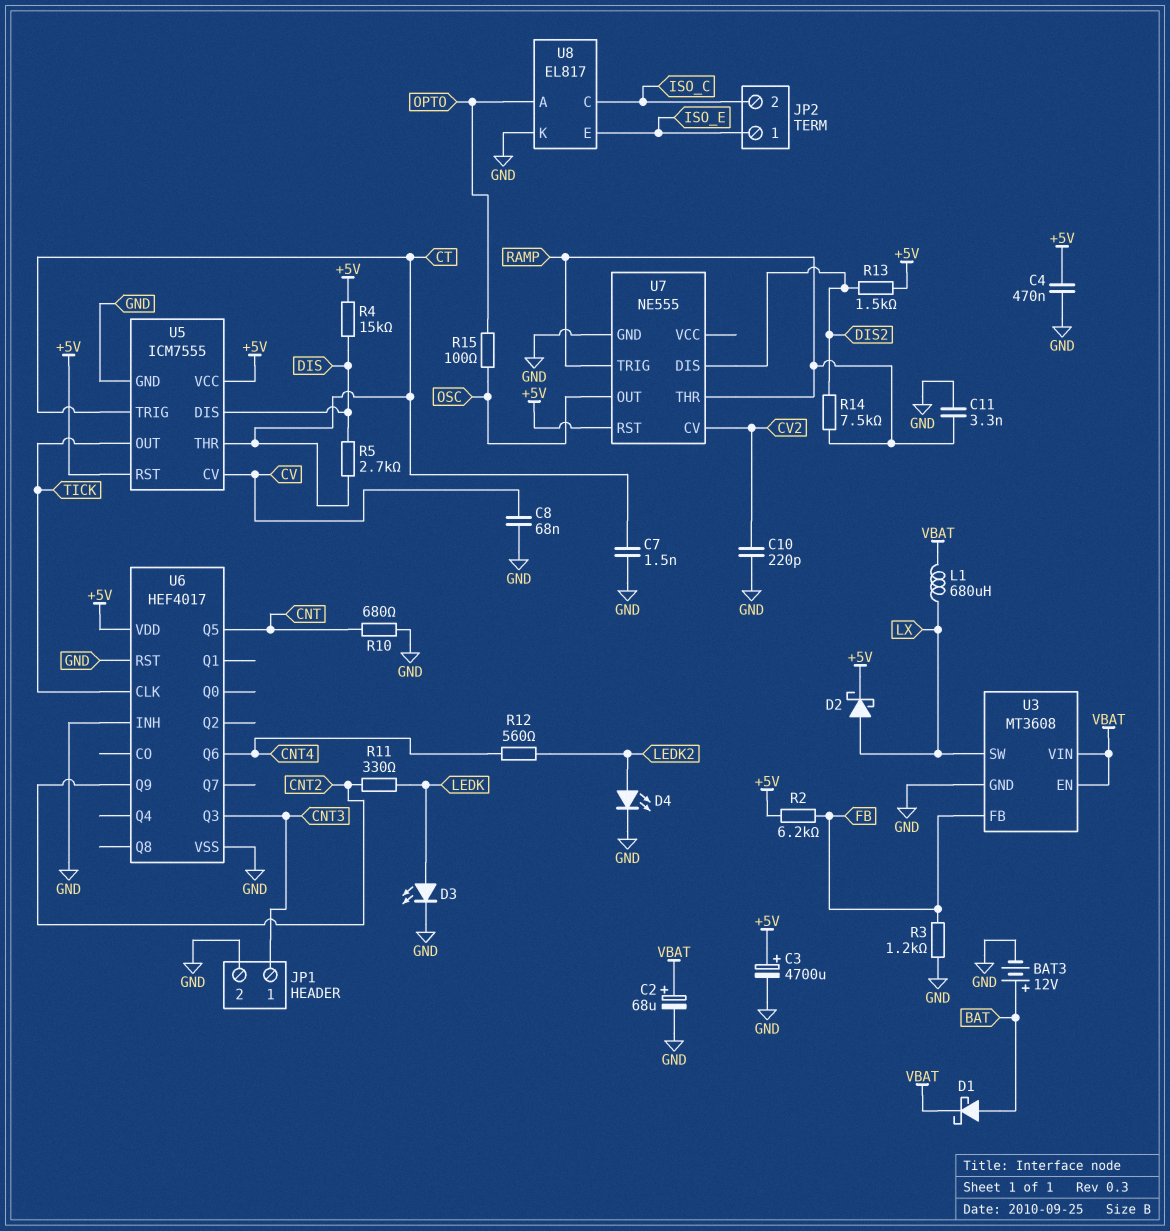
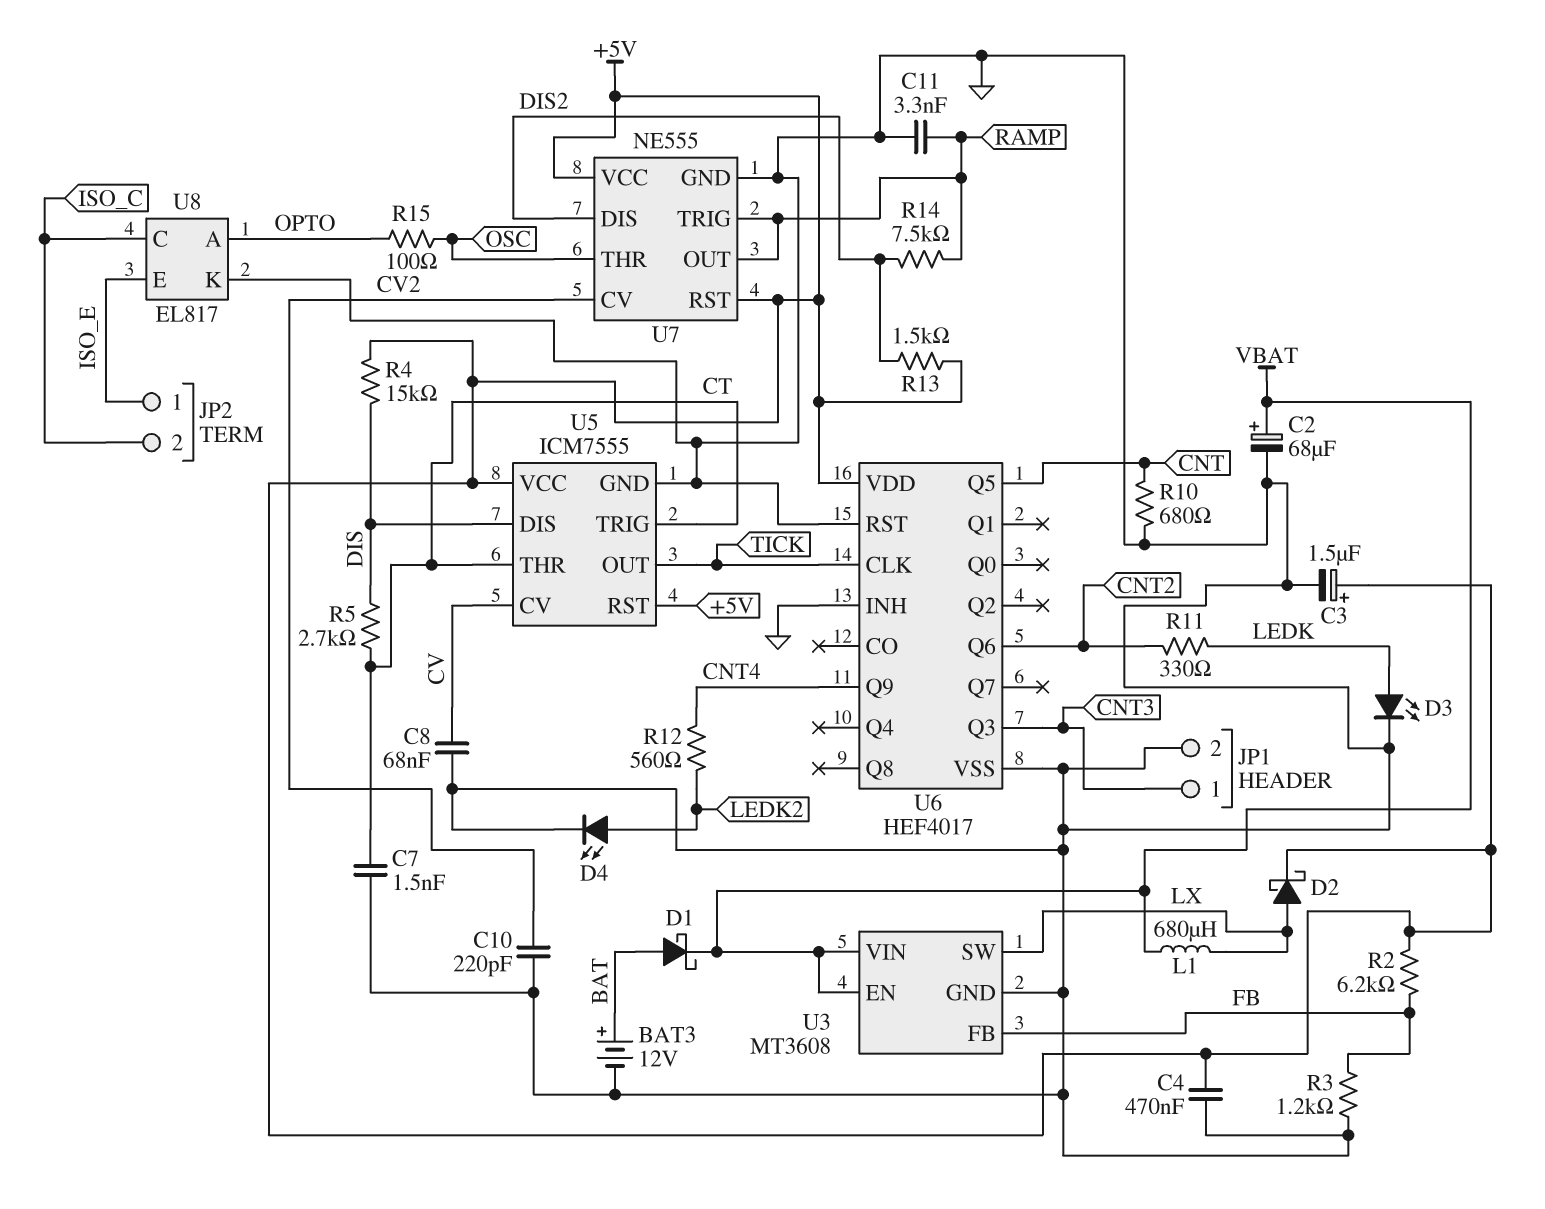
C3: 4700uF (plus +5V, minus GND) -> 1.5uF (plus +5V, minus GND)
U6 pin Q6: CNT4 -> CNT2
U6 pin Q9: CNT2 -> CNT4
U7 pin OUT: OSC -> RAMP
U7 pin THR: RAMP -> OSC
U7 pin VCC: none -> +5V

